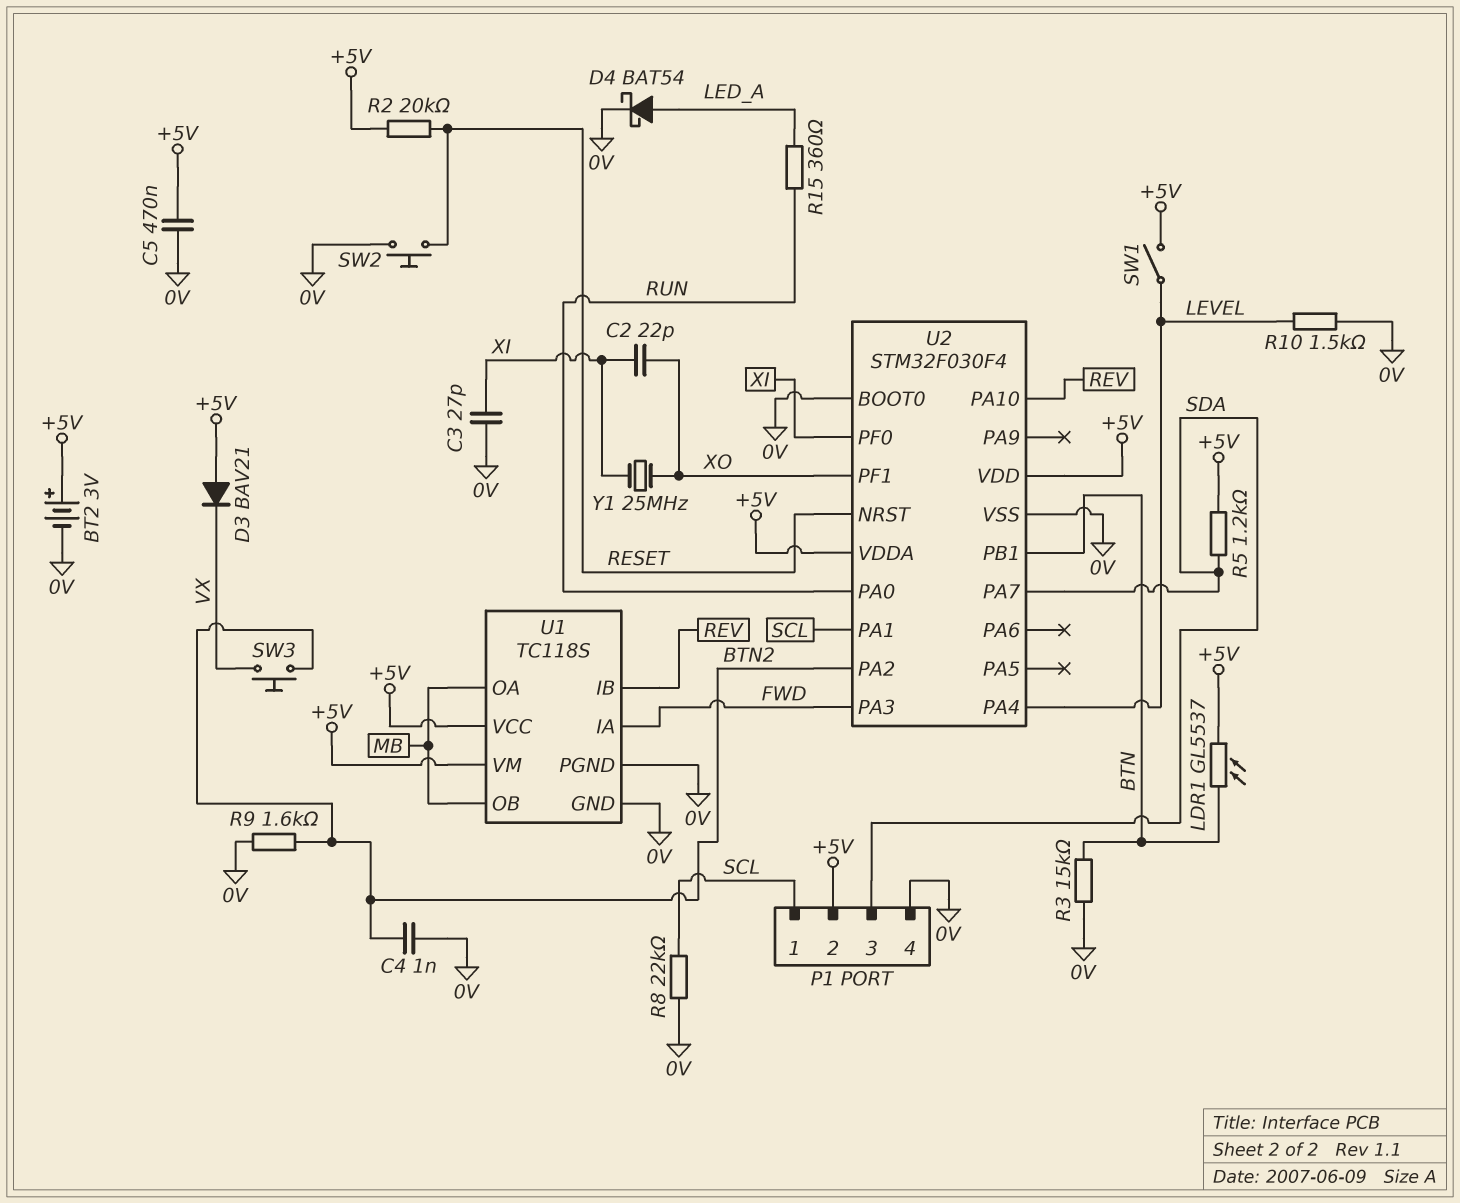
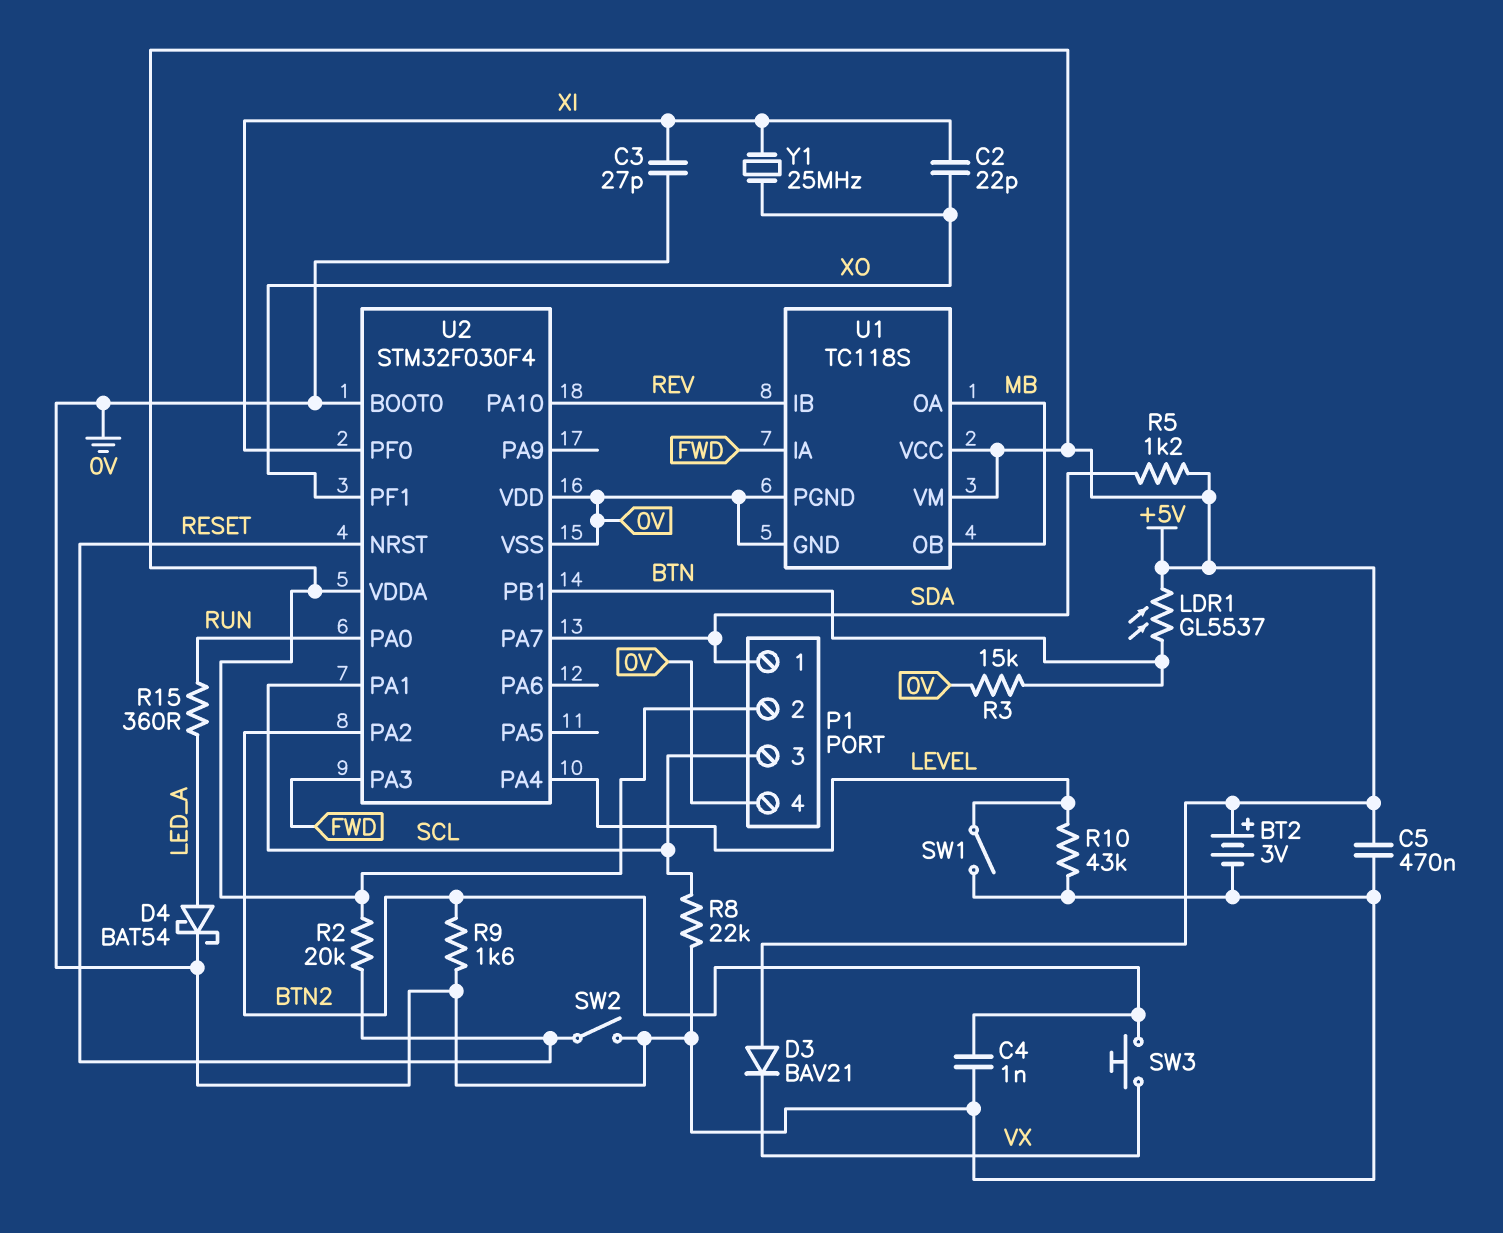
P1 pin 1: SCL -> SDA
P1 pin 3: SDA -> SCL
R10: 1.5k (0V, LEVEL) -> 43k (0V, LEVEL)
SW1: switch (+5V, LEVEL) -> switch (0V, LEVEL)
SW2: button (0V, RESET) -> switch (0V, RESET)
U2 pin VDD: +5V -> 0V

